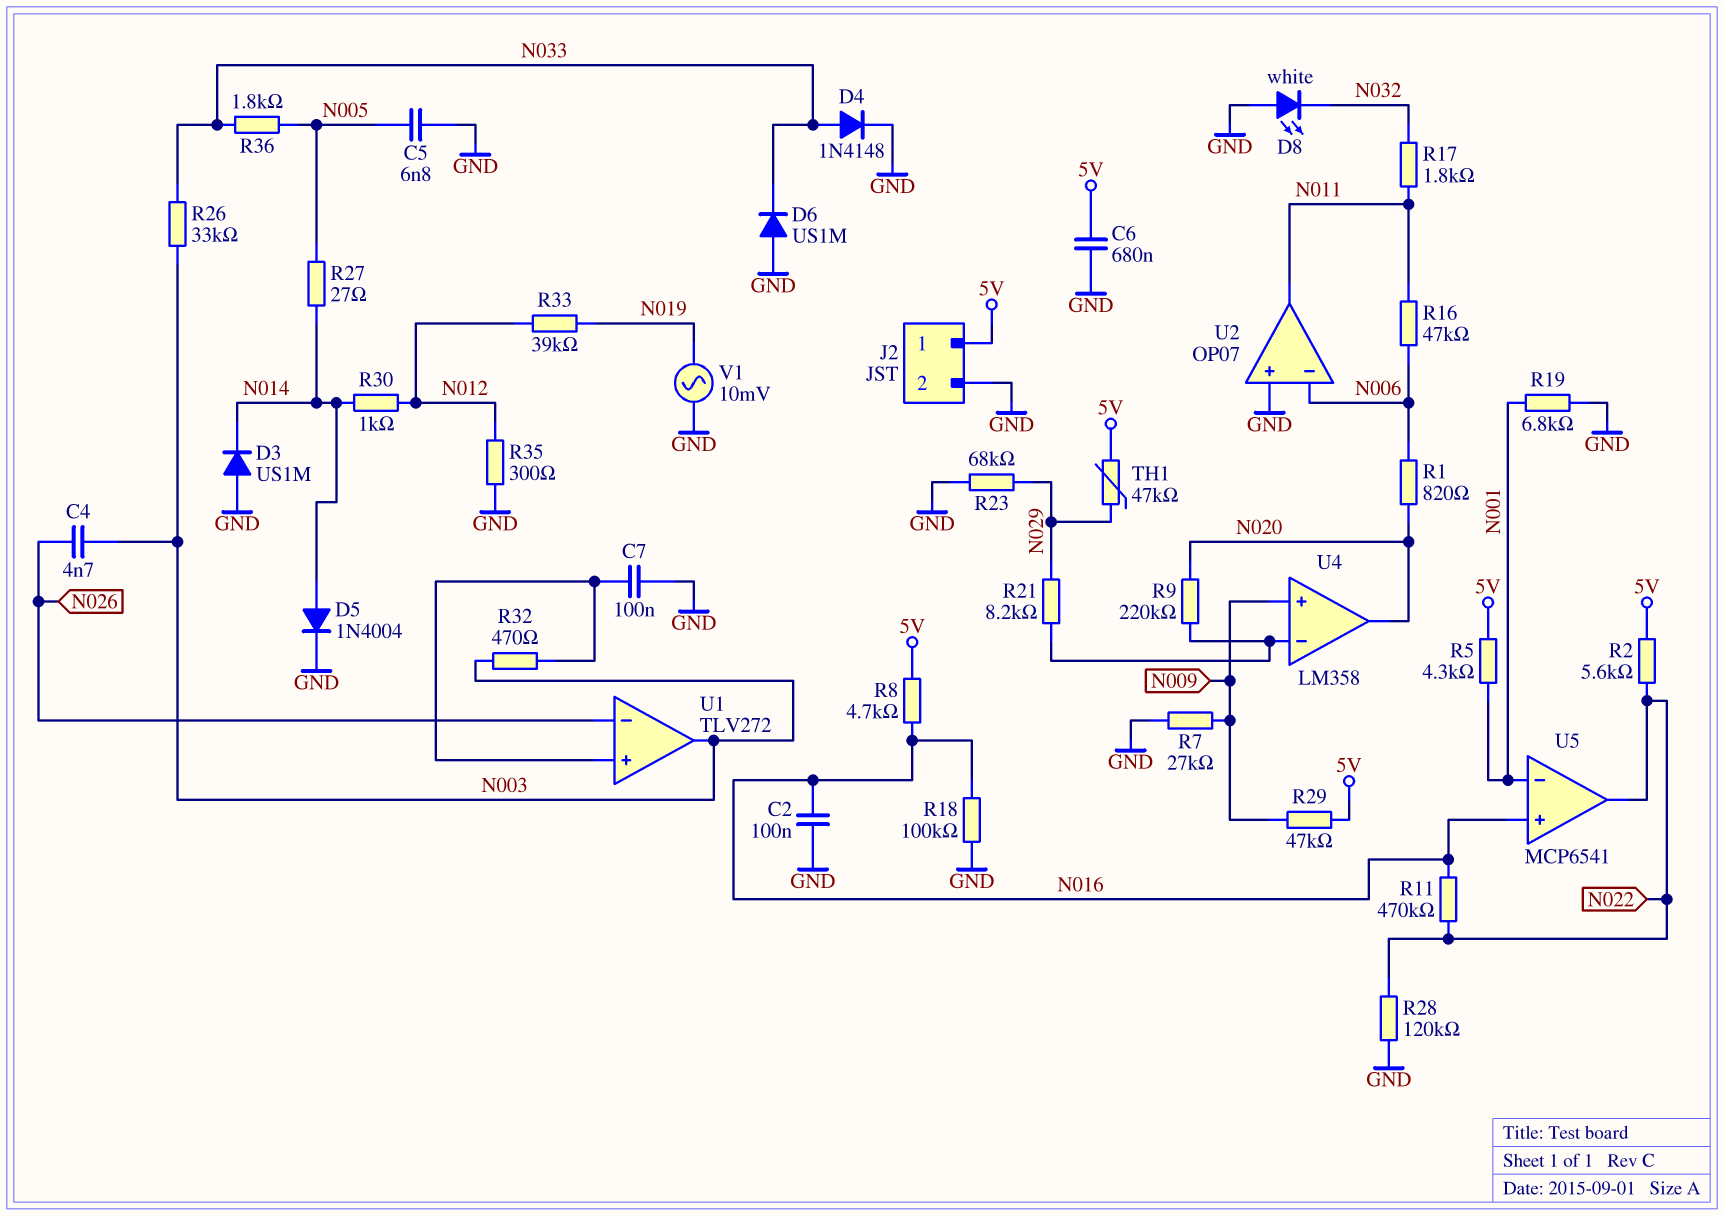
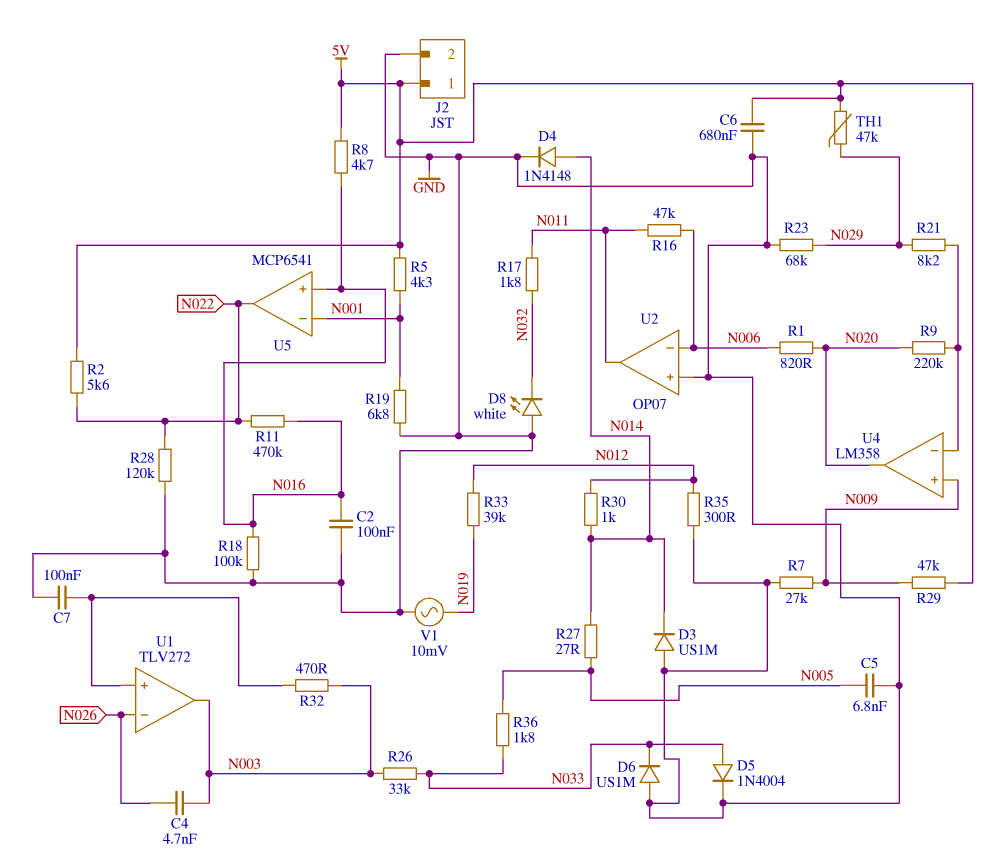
D4: diode 1N4148 (A N033, K GND) -> diode 1N4148 (A N014, K GND)
D5: diode 1N4004 (A N014, K GND) -> diode 1N4004 (A N033, K GND)

